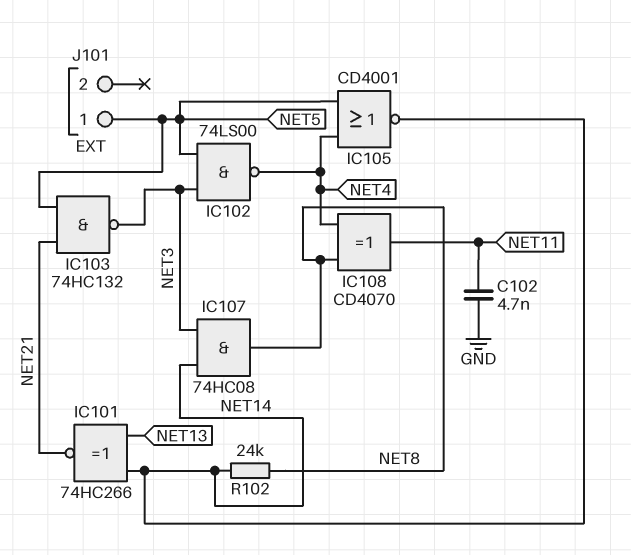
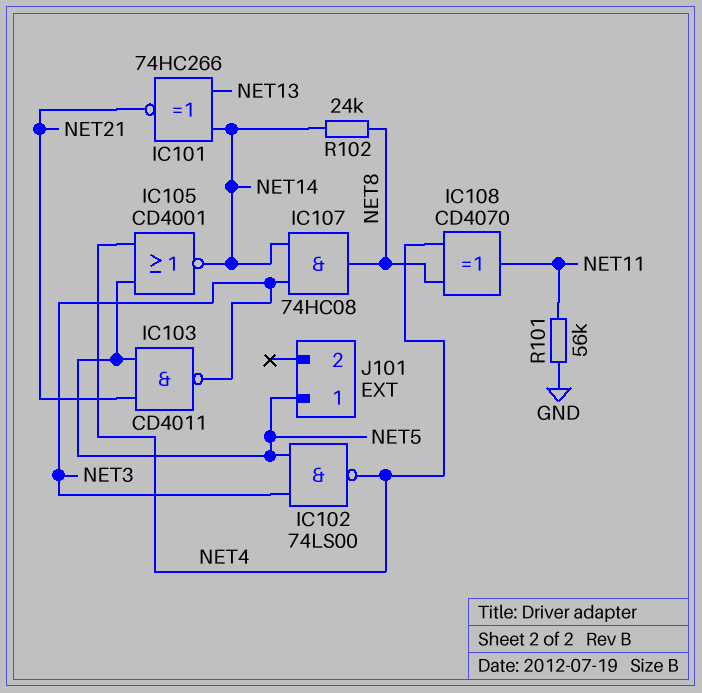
C102: 4.7nF (GND, NET11) -> none
IC103: NAND 74HC132 (in NET5, in NET21, out NET3) -> NAND CD4011 (in NET5, in NET21, out NET3)
R101: none -> 56k (GND, NET11)

